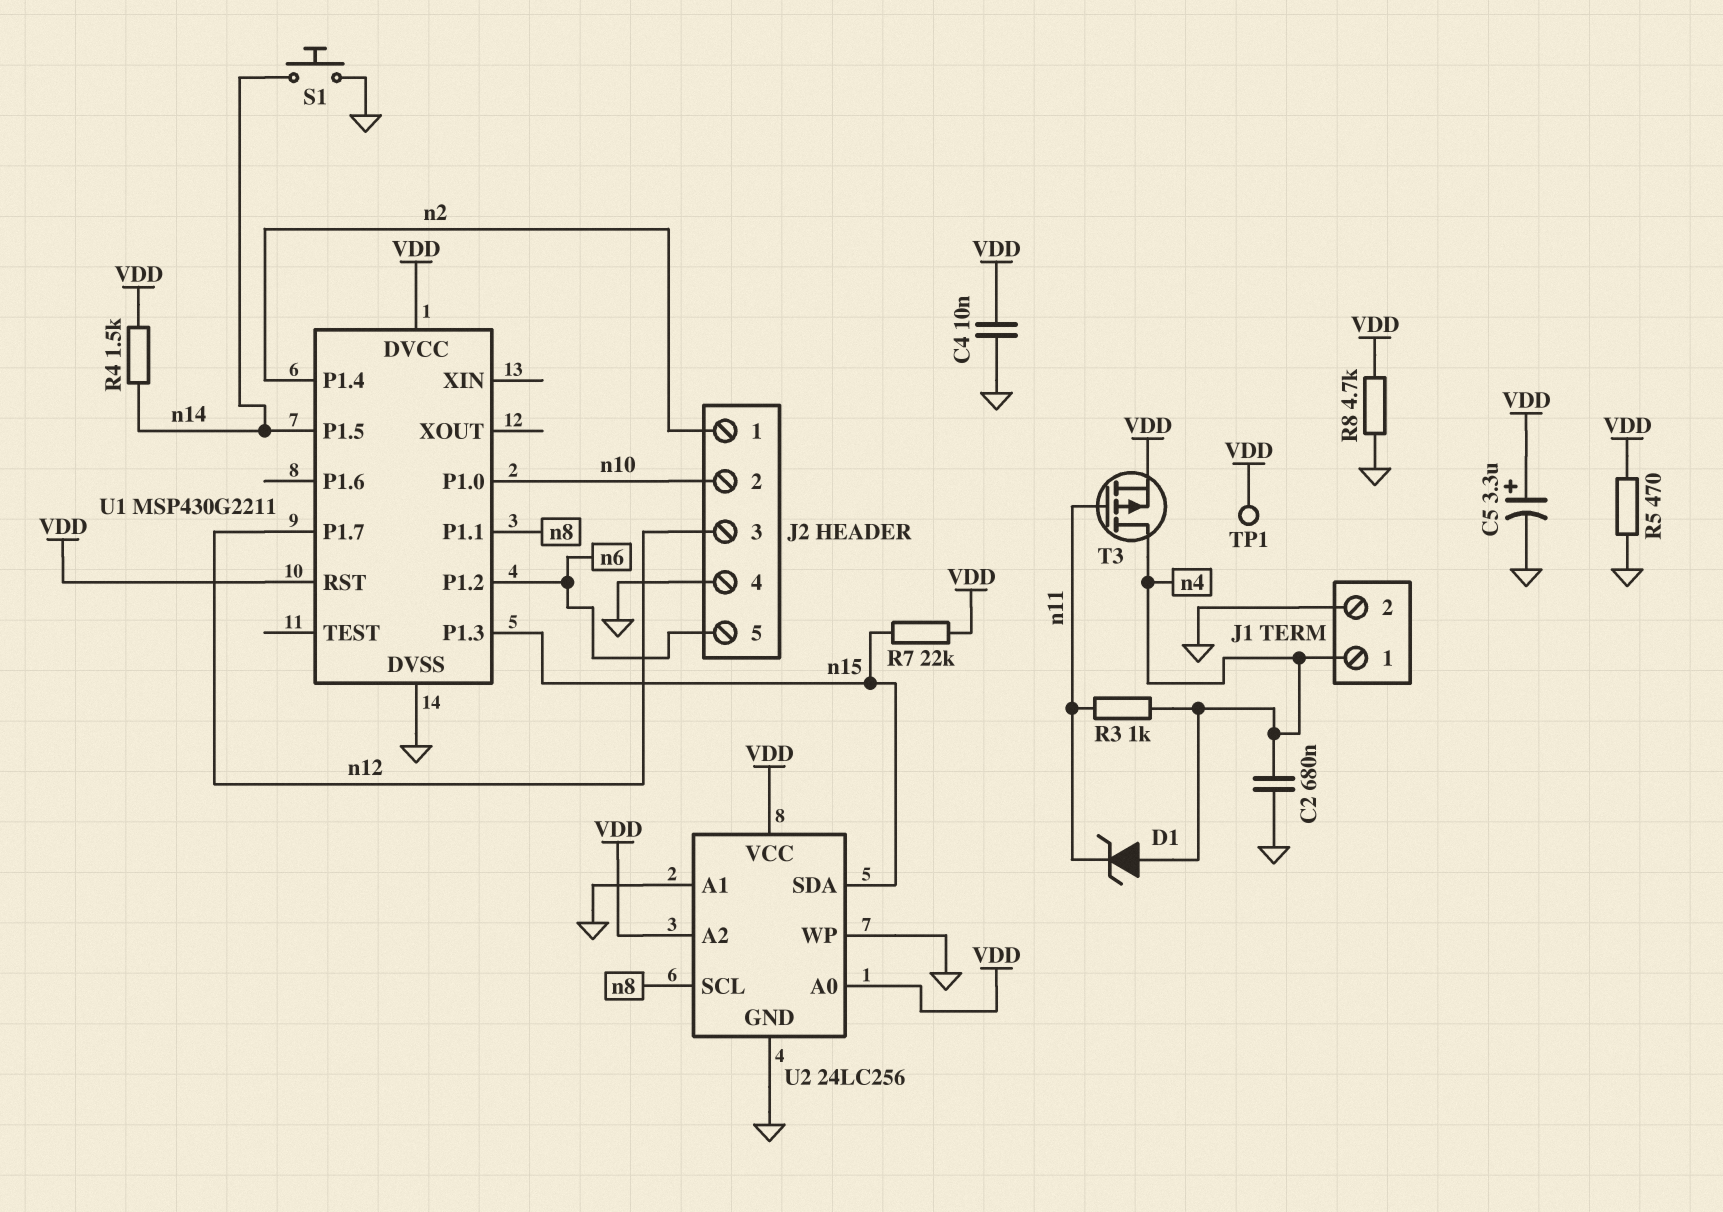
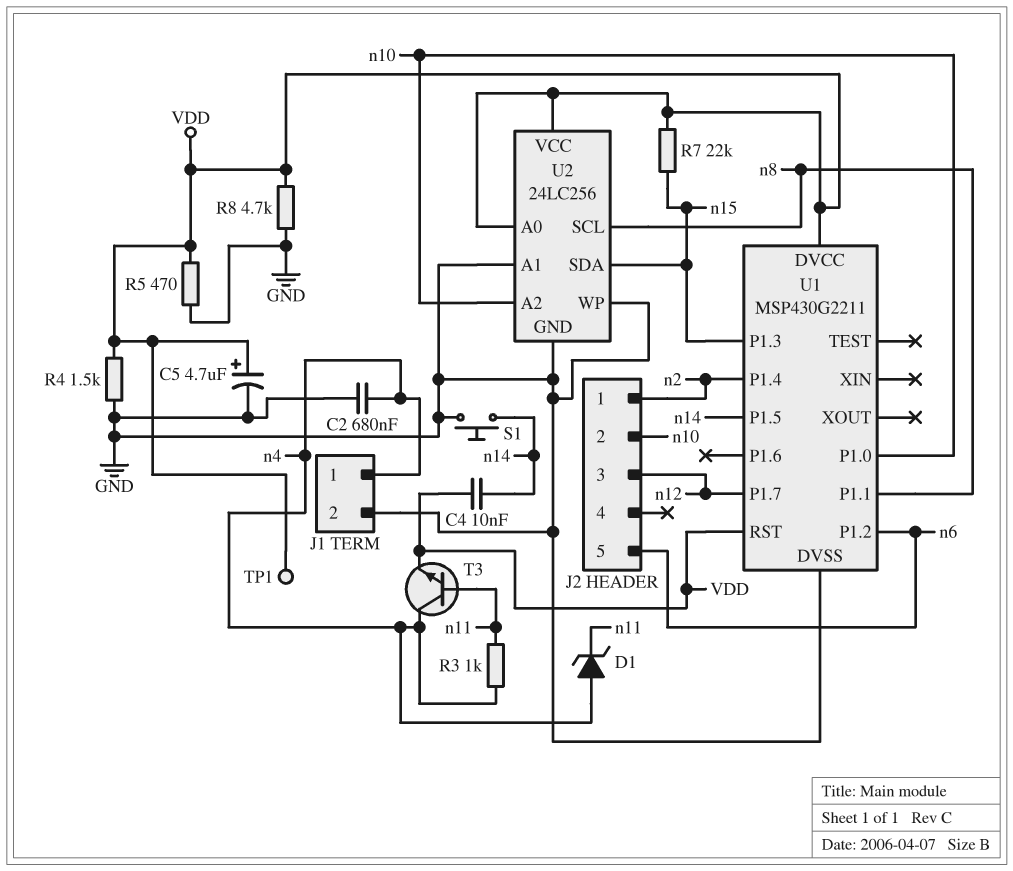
C4: 10nF (GND, VDD) -> 10nF (VDD, n14)
C5: 3.3uF (plus VDD, minus GND) -> 4.7uF (plus VDD, minus GND)
J2 pin 4: GND -> none
R4: 1.5k (VDD, n14) -> 1.5k (GND, VDD)
T3: PMOS (G n11, D n4, S VDD) -> NPN (B n11, C n4, E VDD)
U2 pin A2: VDD -> n10

